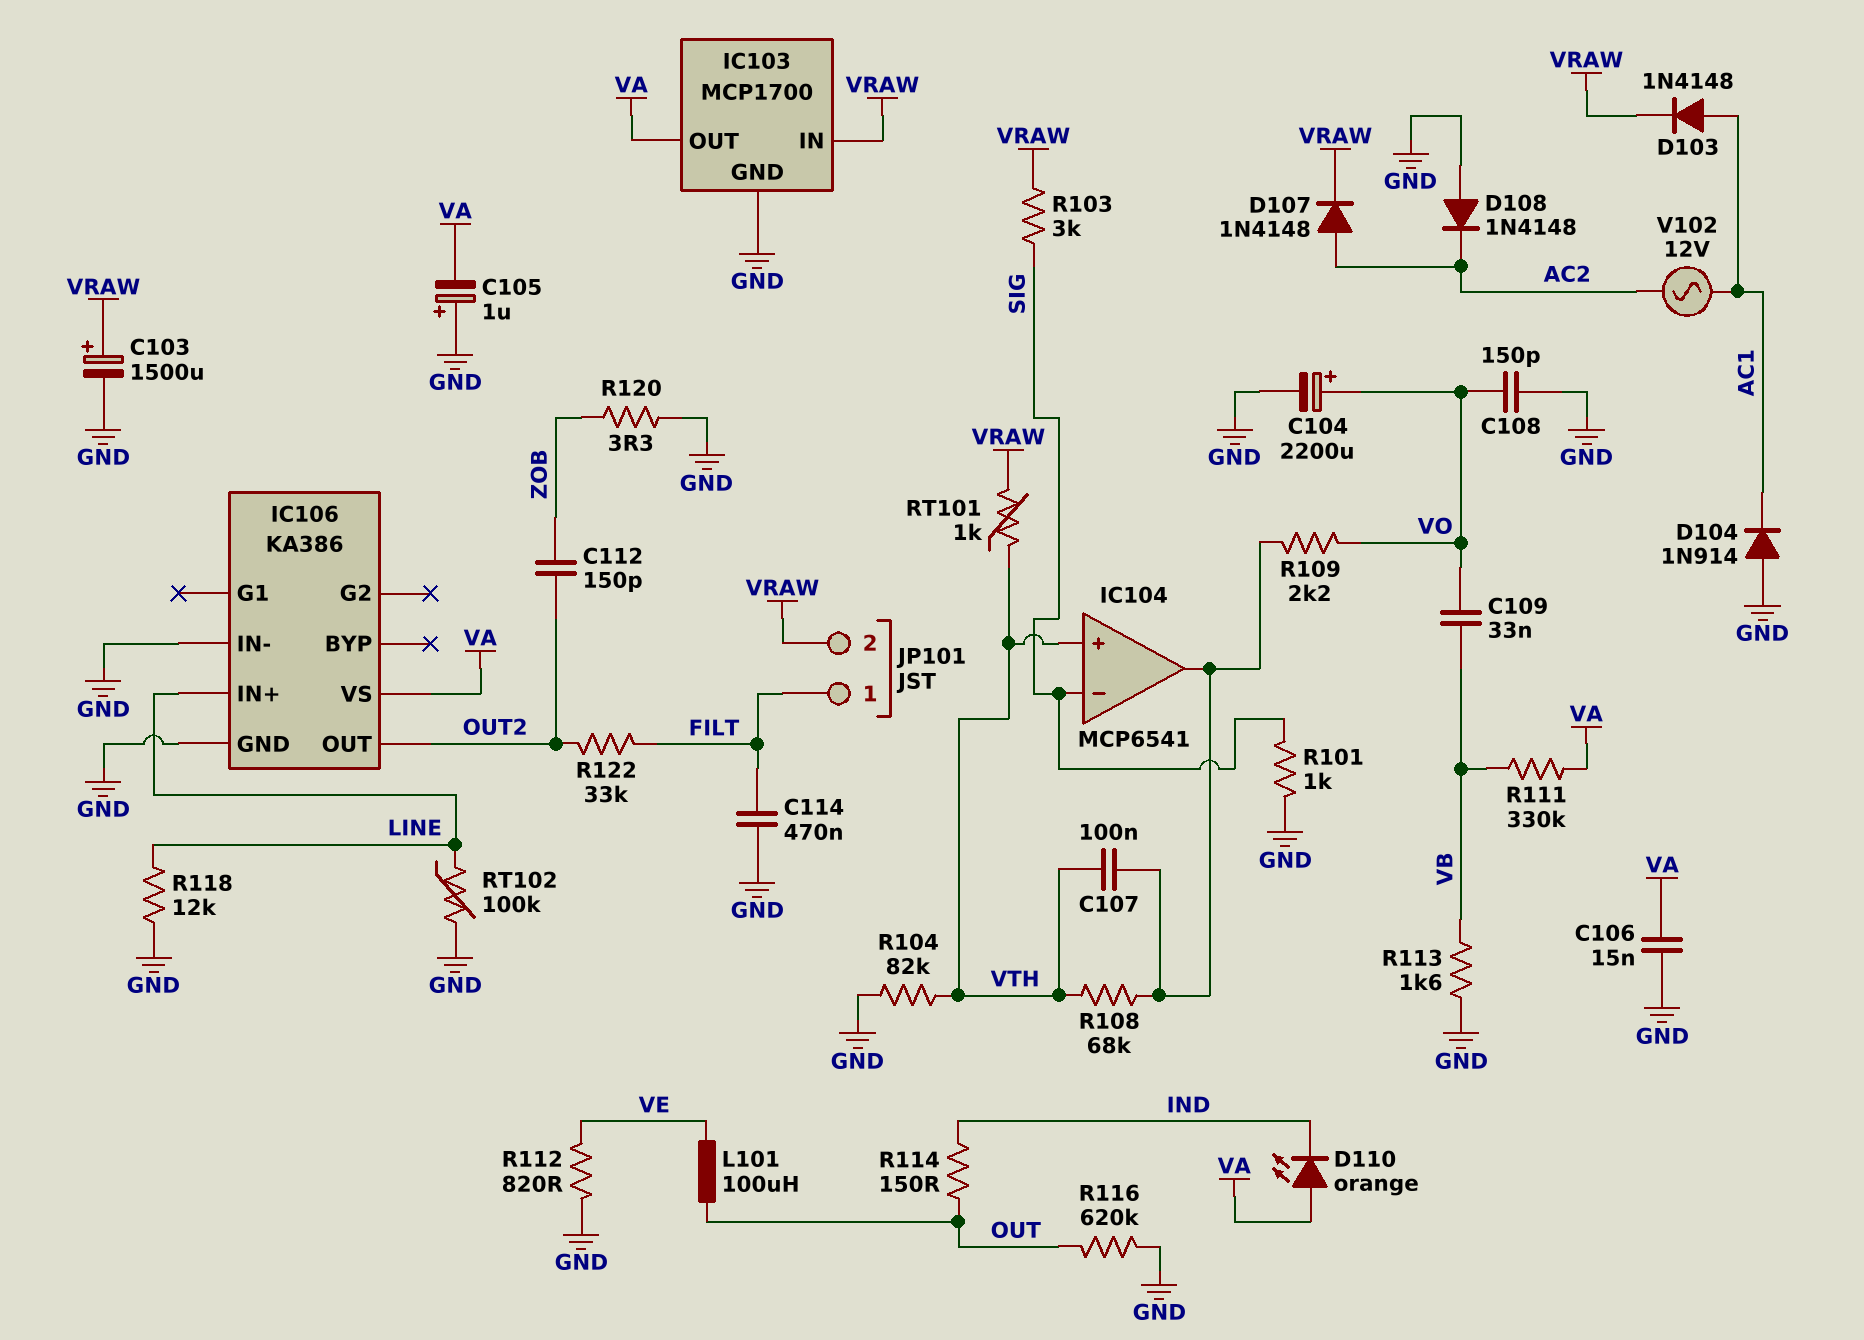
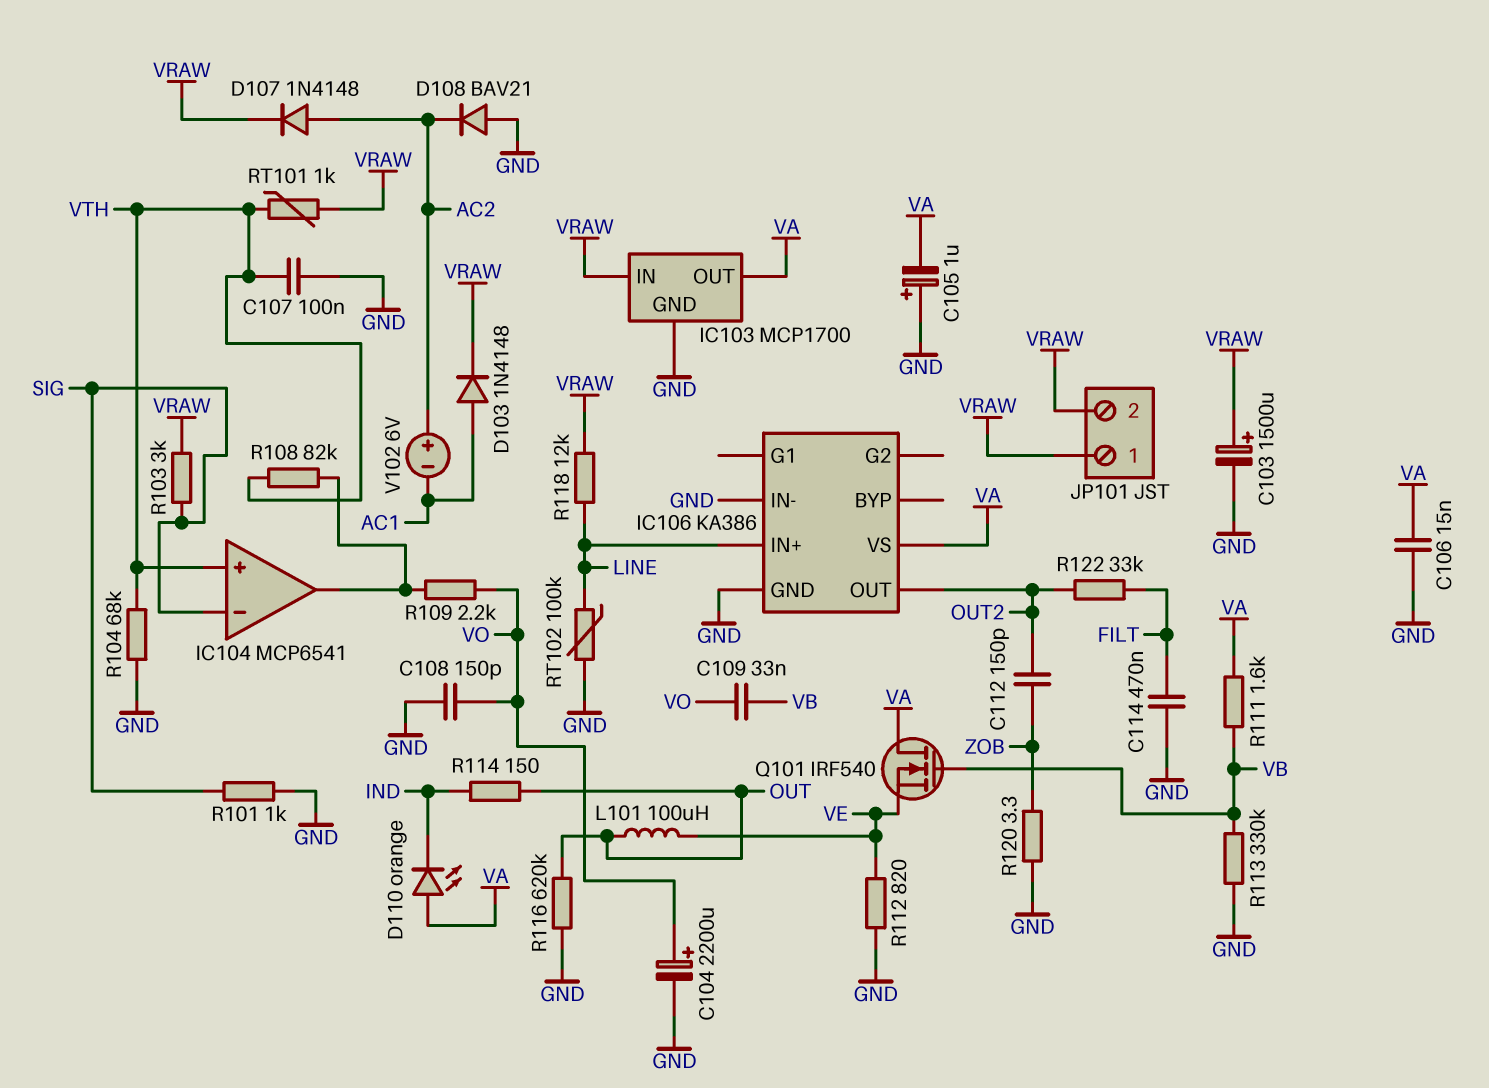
C107: 100nF (IC104/out, VTH) -> 100nF (GND, VTH)
D104: diode 1N914 (A GND, K AC1) -> none
D108: diode 1N4148 (A GND, K AC2) -> diode BAV21 (A GND, K AC2)
JP101 pin 1: FILT -> VRAW
Q101: none -> NMOS IRF540 (G VB, D VA, S VE)
R104: 82k (GND, VTH) -> 68k (GND, VTH)
R108: 68k (IC104/out, VTH) -> 82k (IC104/out, VTH)
R111: 330k (VA, VB) -> 1.6k (VA, VB)
R113: 1.6k (GND, VB) -> 330k (GND, VB)
R118: 12k (GND, LINE) -> 12k (LINE, VRAW)
V102: AC 12V (AC1, AC2) -> 6V (plus AC2, minus AC1)

